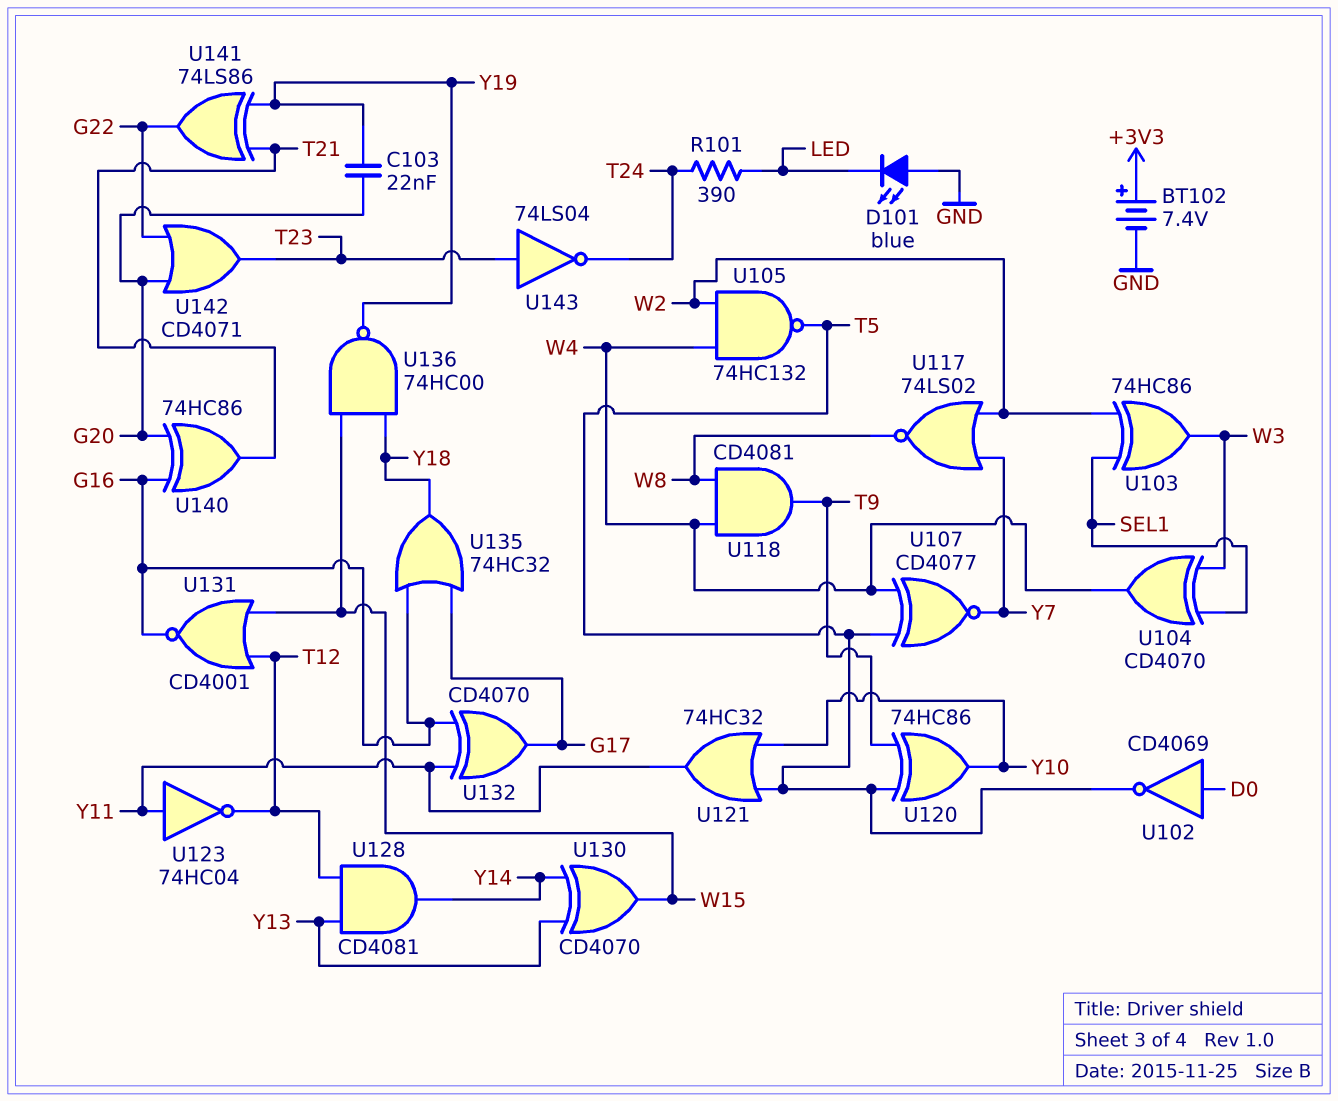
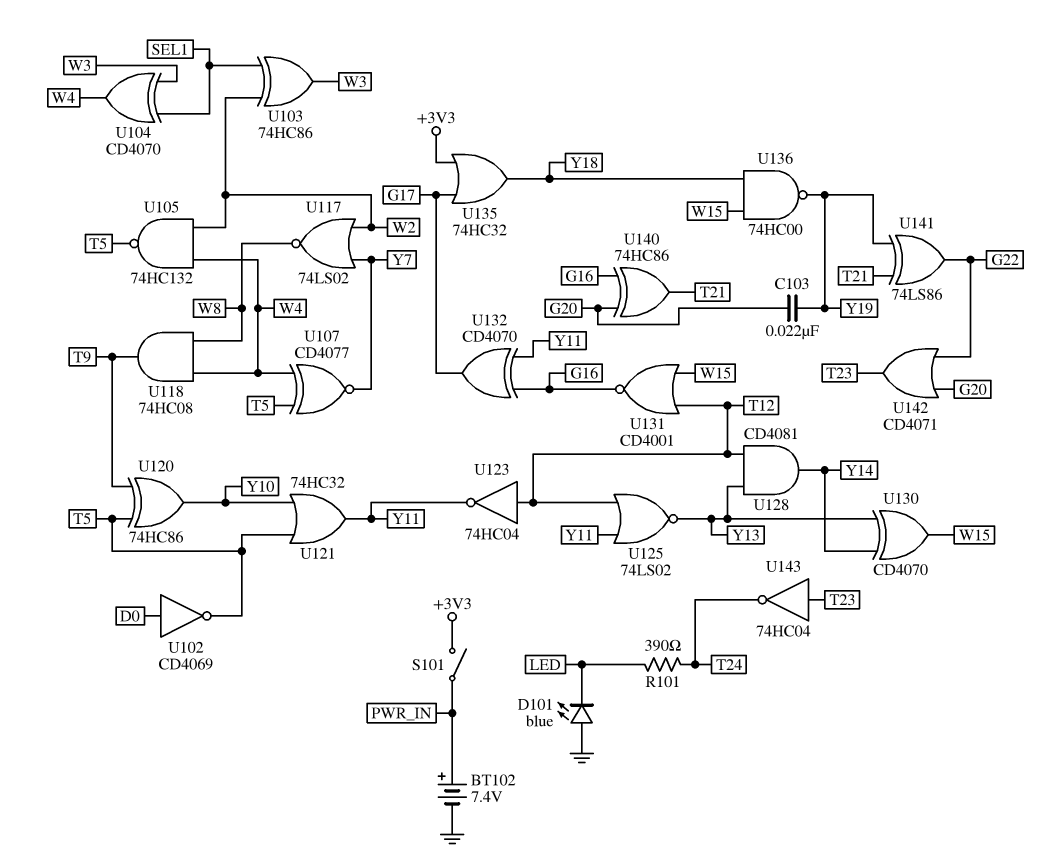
BT102: 7.4V (plus +3V3, minus GND) -> 7.4V (plus PWR_IN, minus GND)
S101: none -> switch (+3V3, PWR_IN)
U118: AND CD4081 (in W4, in W8, out T9) -> AND 74HC08 (in W4, in W8, out T9)
U123: NOT 74HC04 (in Y11, out T12) -> NOT 74HC04 (in T12, out Y11)
U125: none -> NOR 74LS02 (in T12, in Y11, out Y13)
U135: OR 74HC32 (in G16, in G17, out Y18) -> OR 74HC32 (in +3V3, in G17, out Y18)
U143: NOT 74LS04 (in T23, out T24) -> NOT 74HC04 (in T23, out T24)

